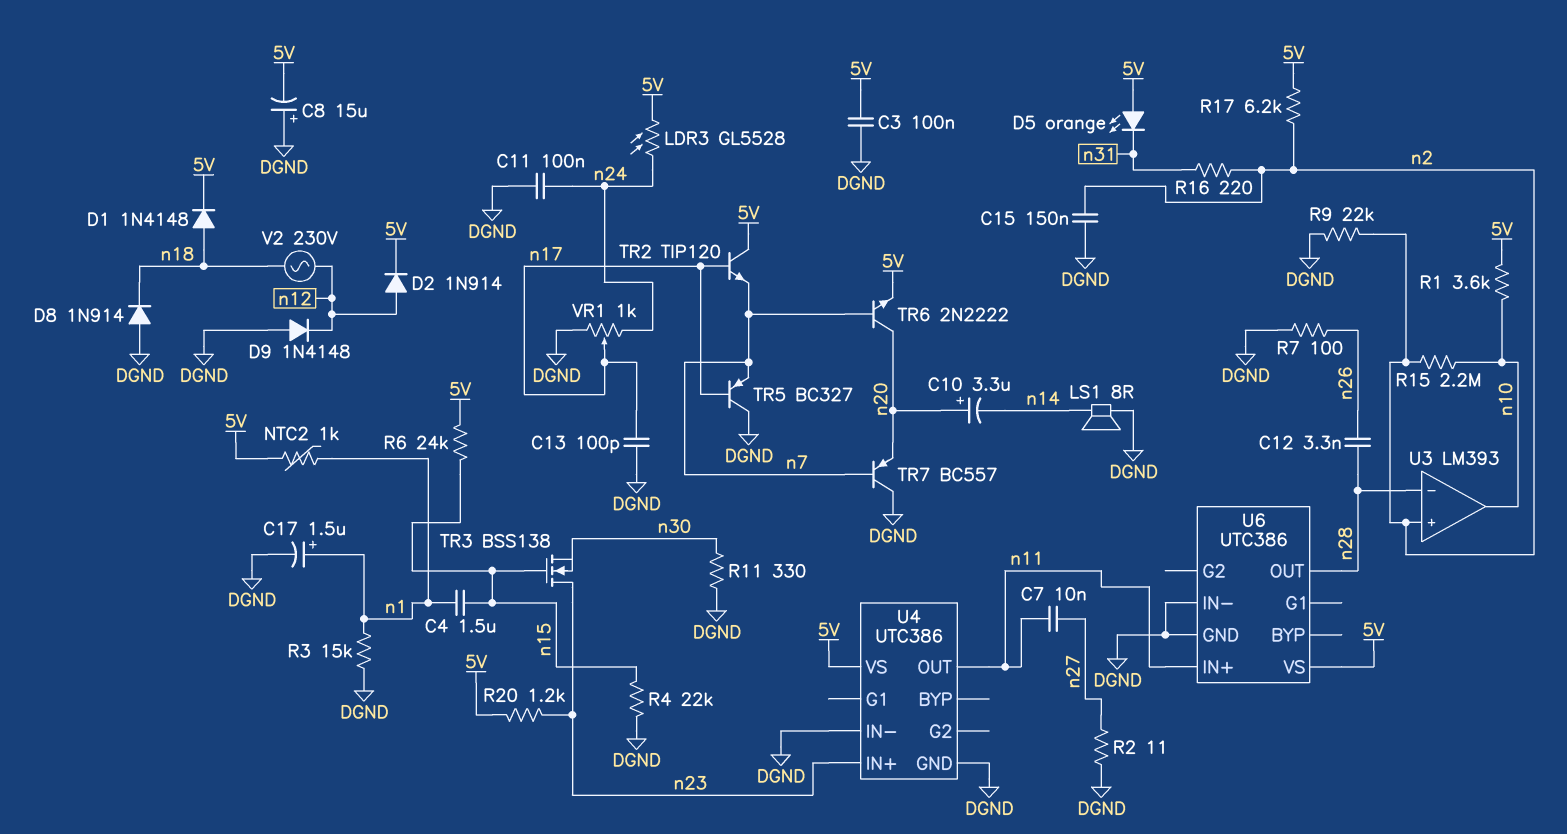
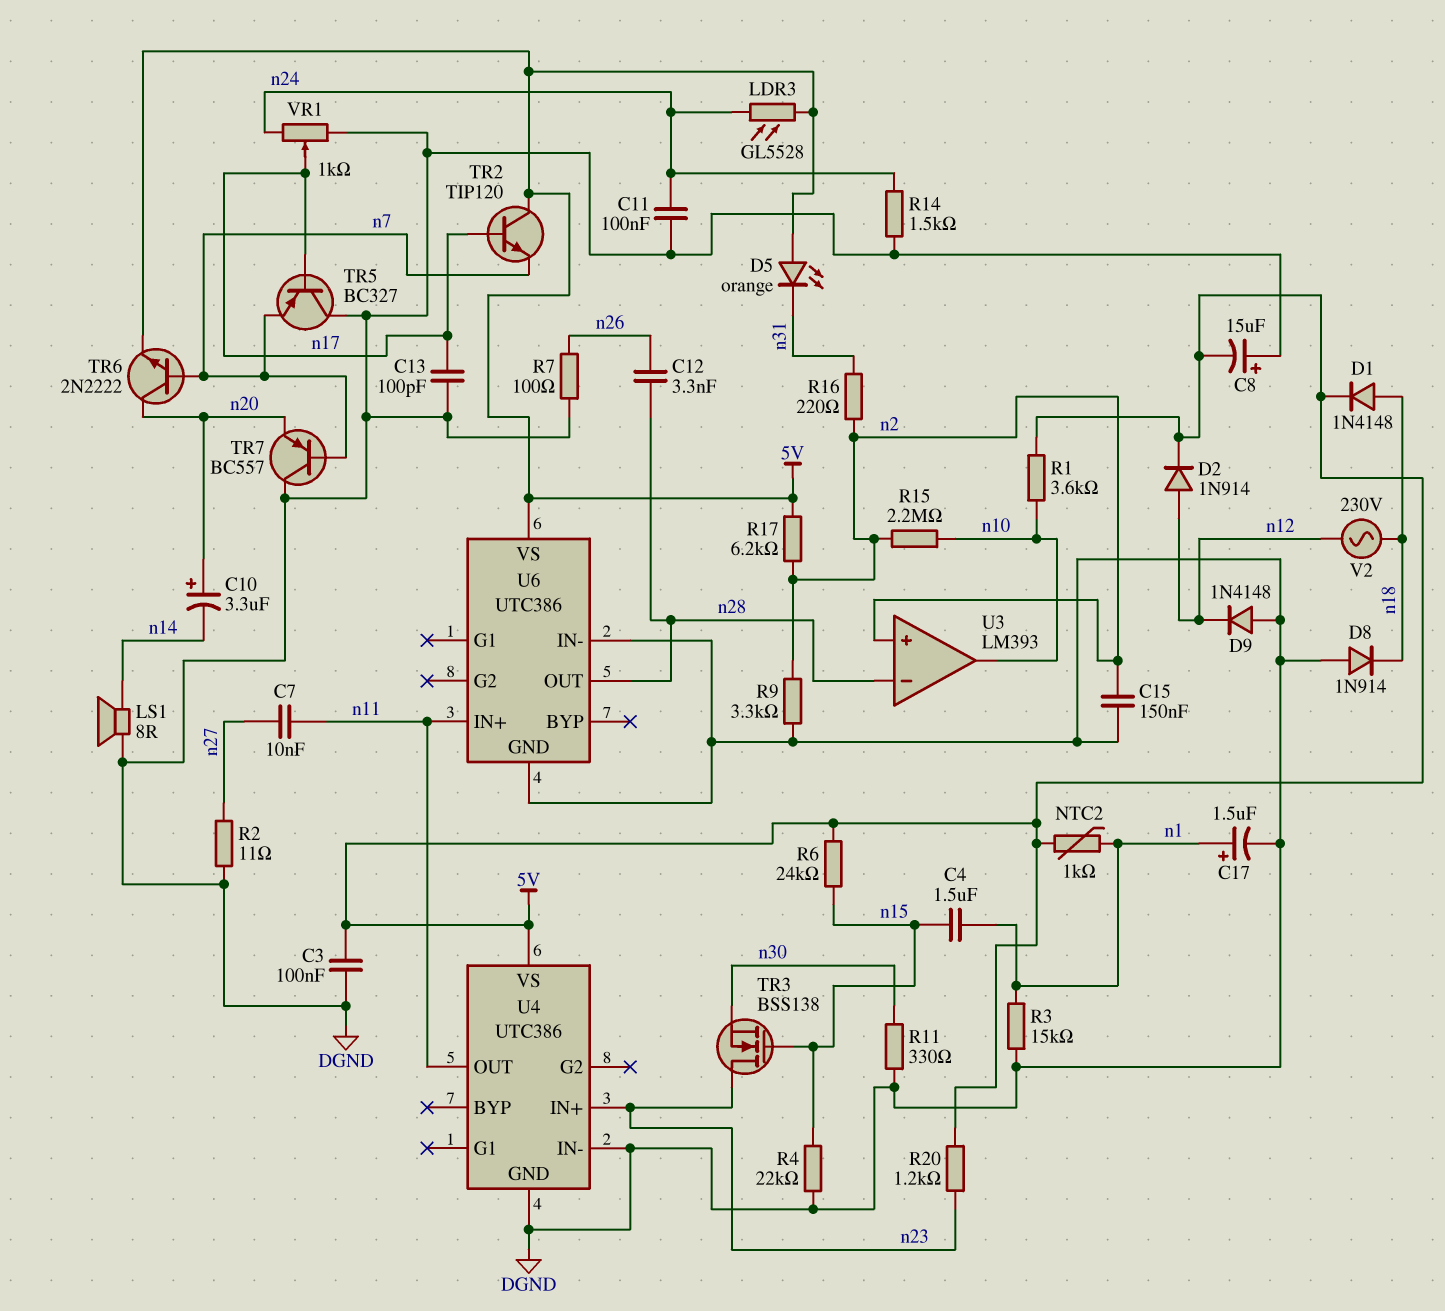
R9: 22k (DGND, n2) -> 3.3k (DGND, n2)
R14: none -> 1.5k (DGND, n24)

